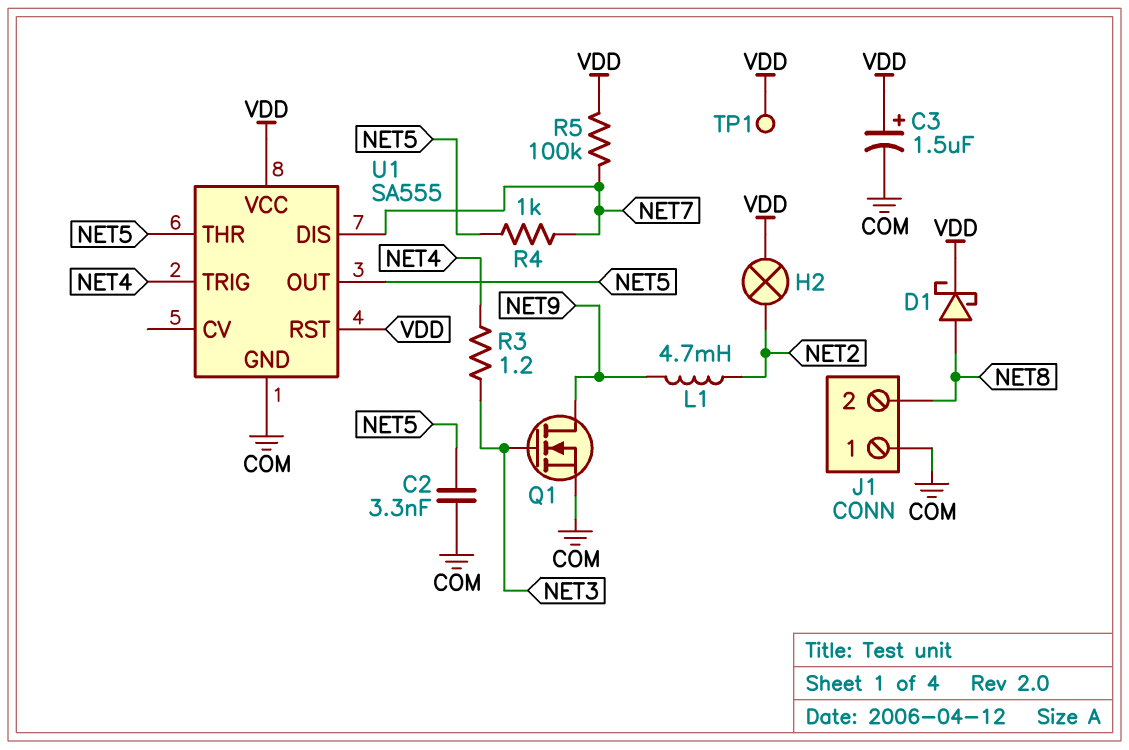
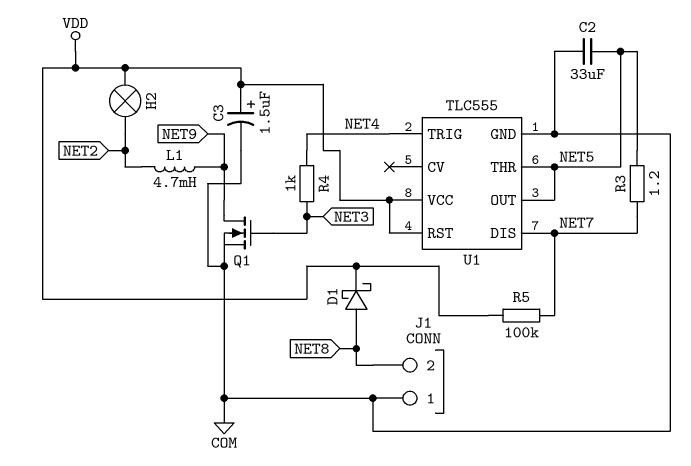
C2: 3.3nF (COM, NET5) -> 33uF (COM, NET5)
R3: 1.2 (NET3, NET4) -> 1.2 (NET5, NET7)
R4: 1k (NET5, NET7) -> 1k (NET3, NET4)
TP1: test point (VDD) -> none
U1: SA555 -> TLC555

